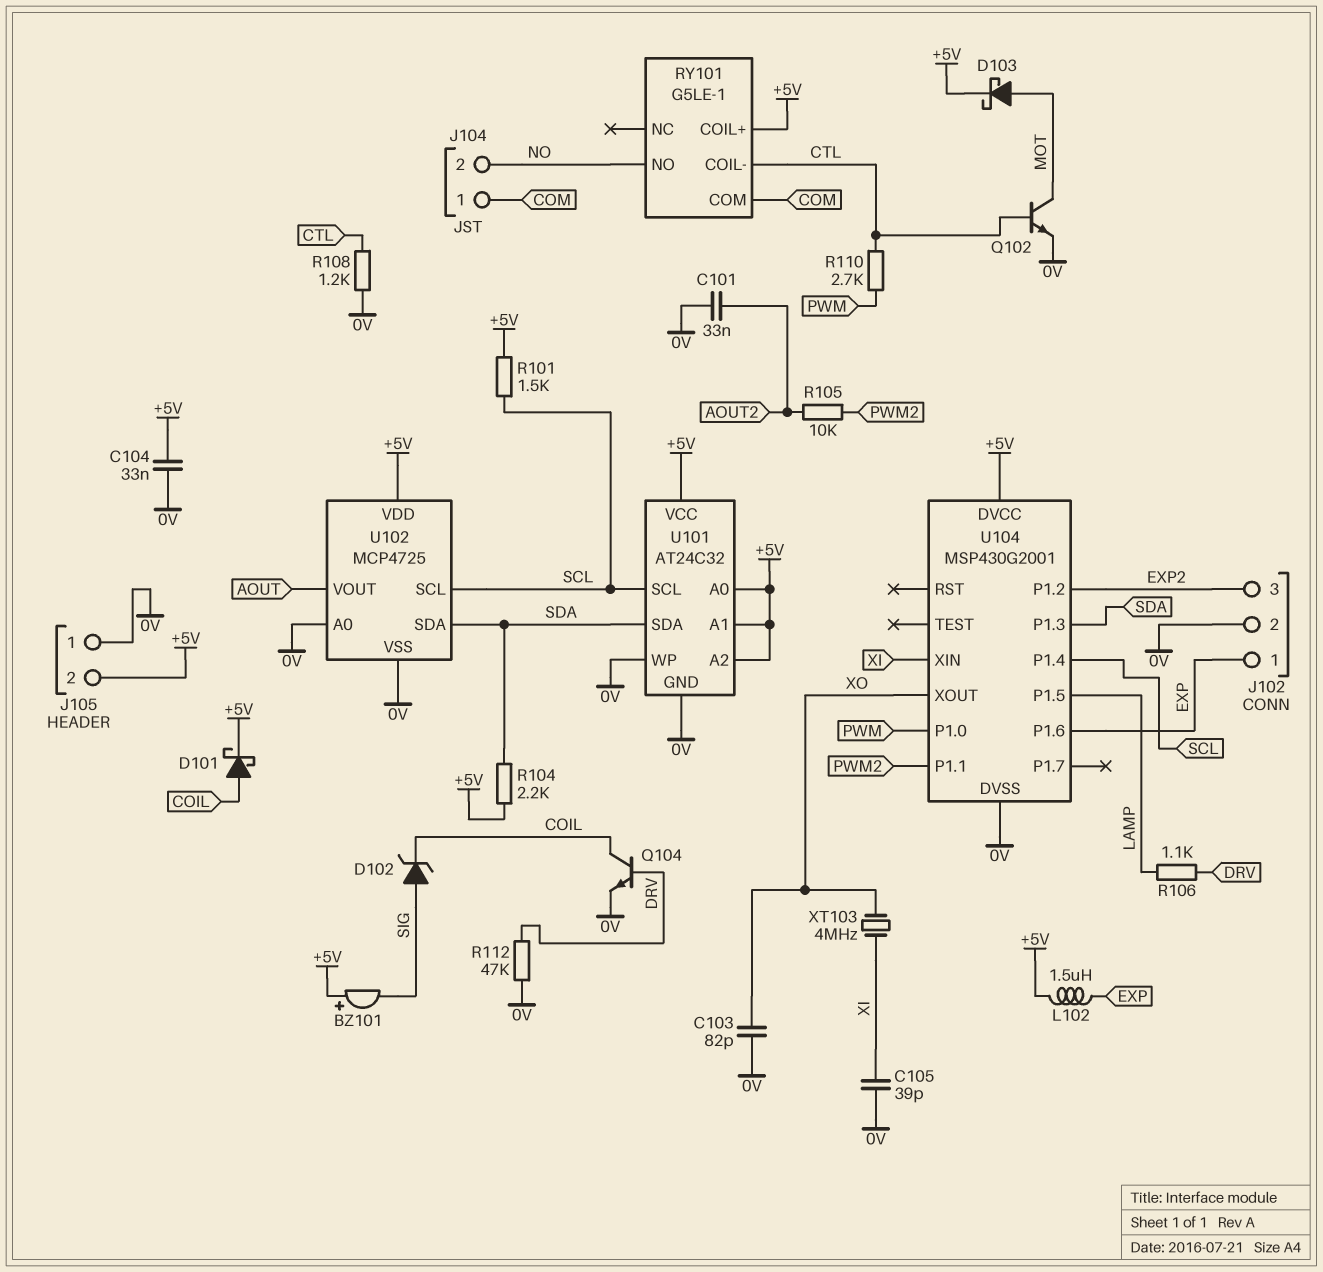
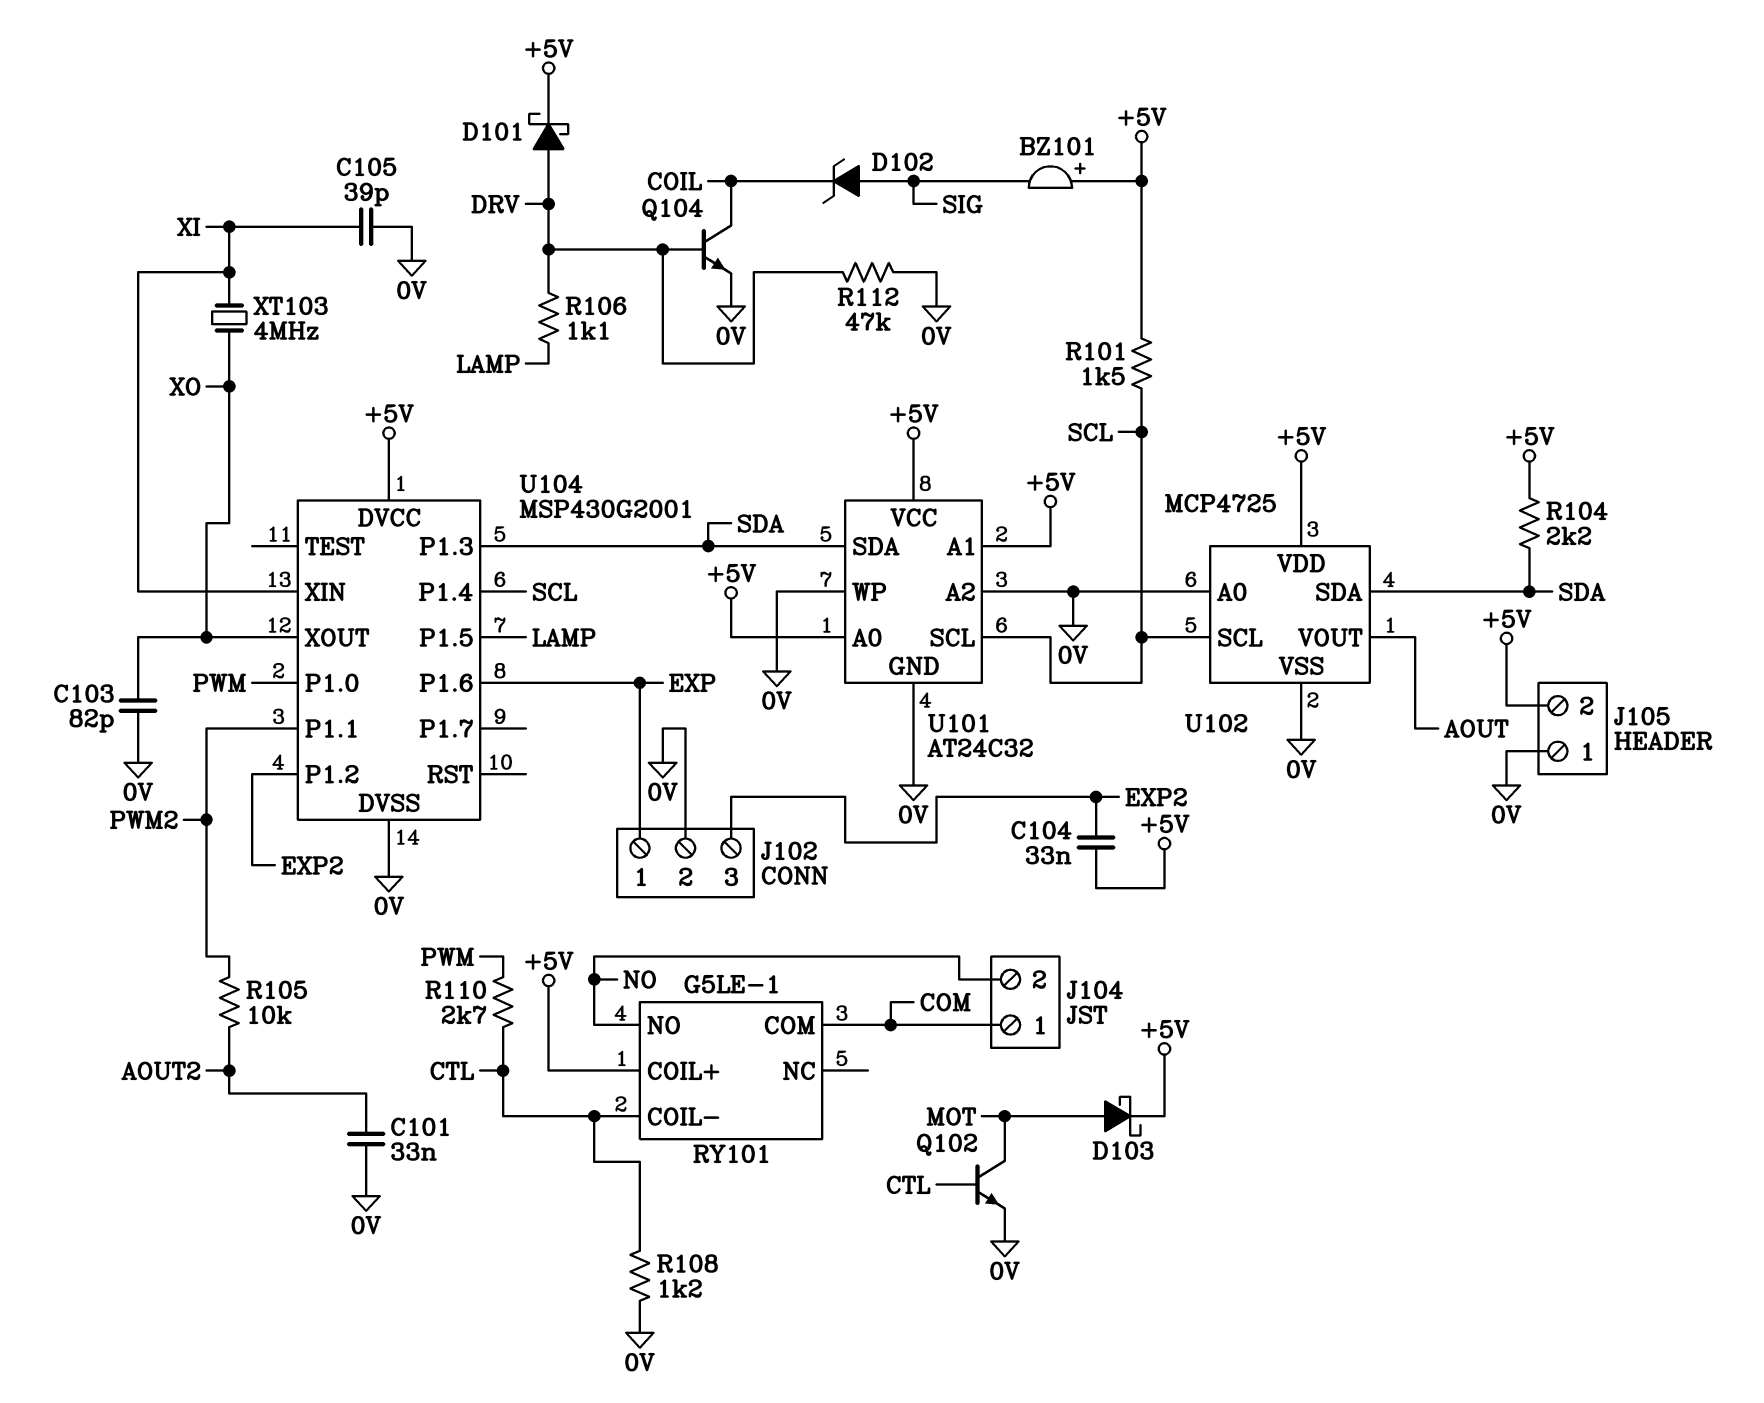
C104: 33nF (+5V, 0V) -> 33nF (+5V, EXP2)
D101: schottky (A COIL, K +5V) -> schottky (A DRV, K +5V)
L102: 1.5uH (+5V, EXP) -> none
U101 pin A2: +5V -> 0V

